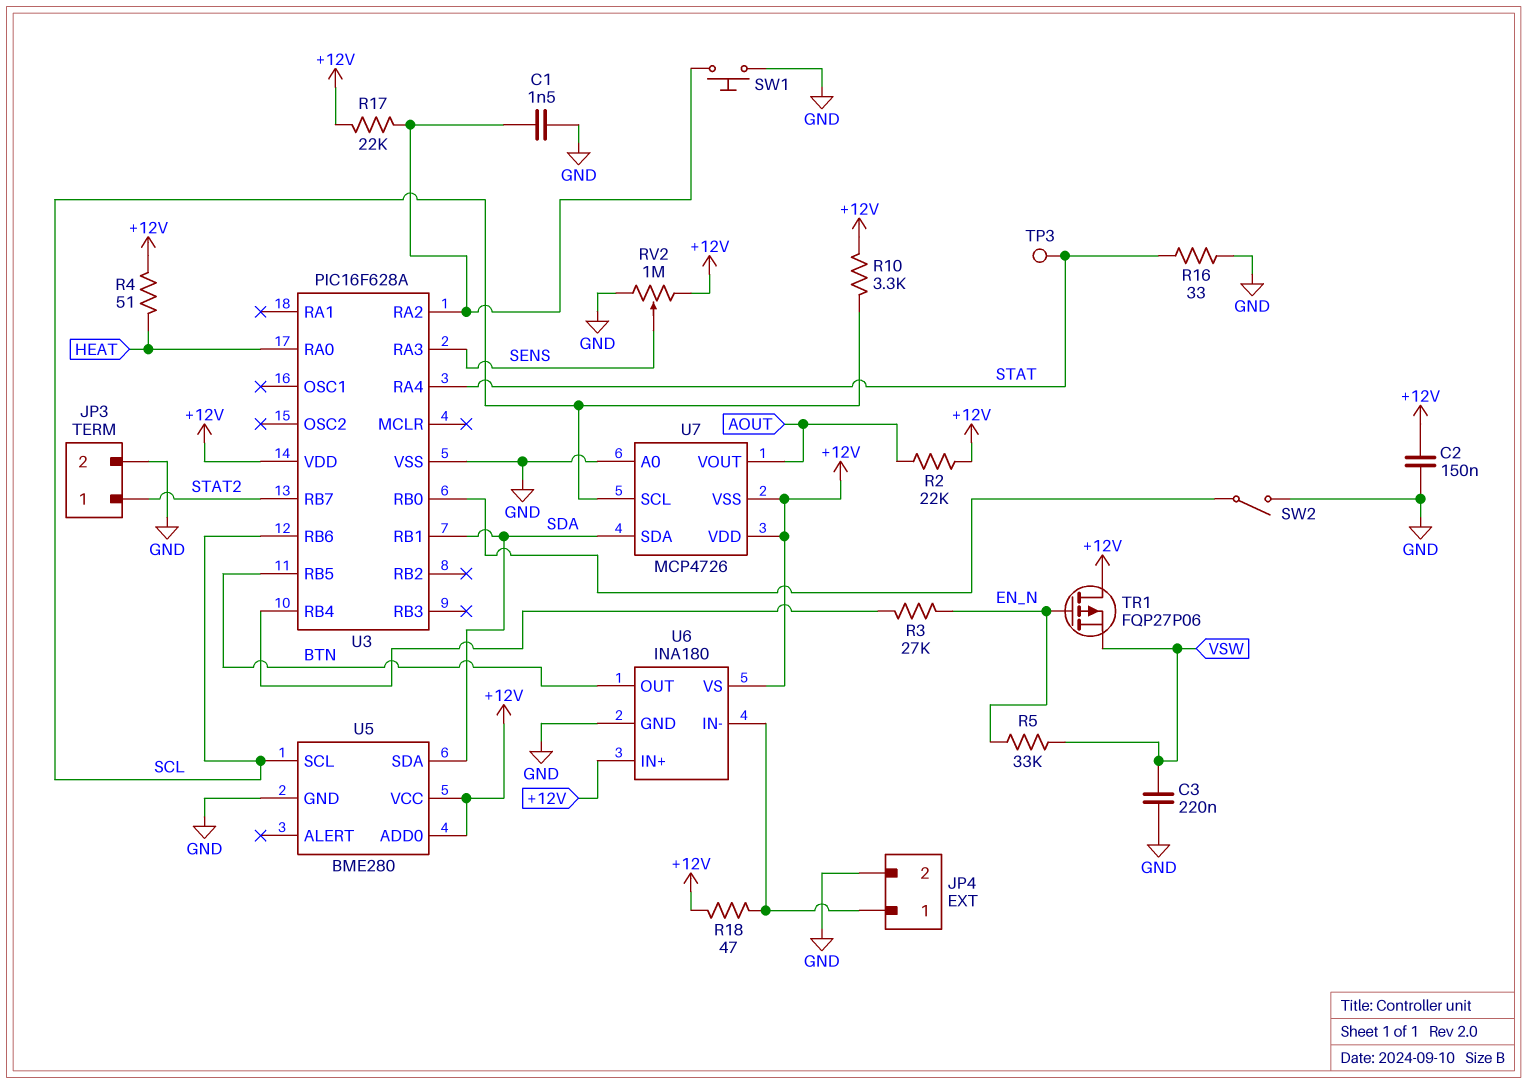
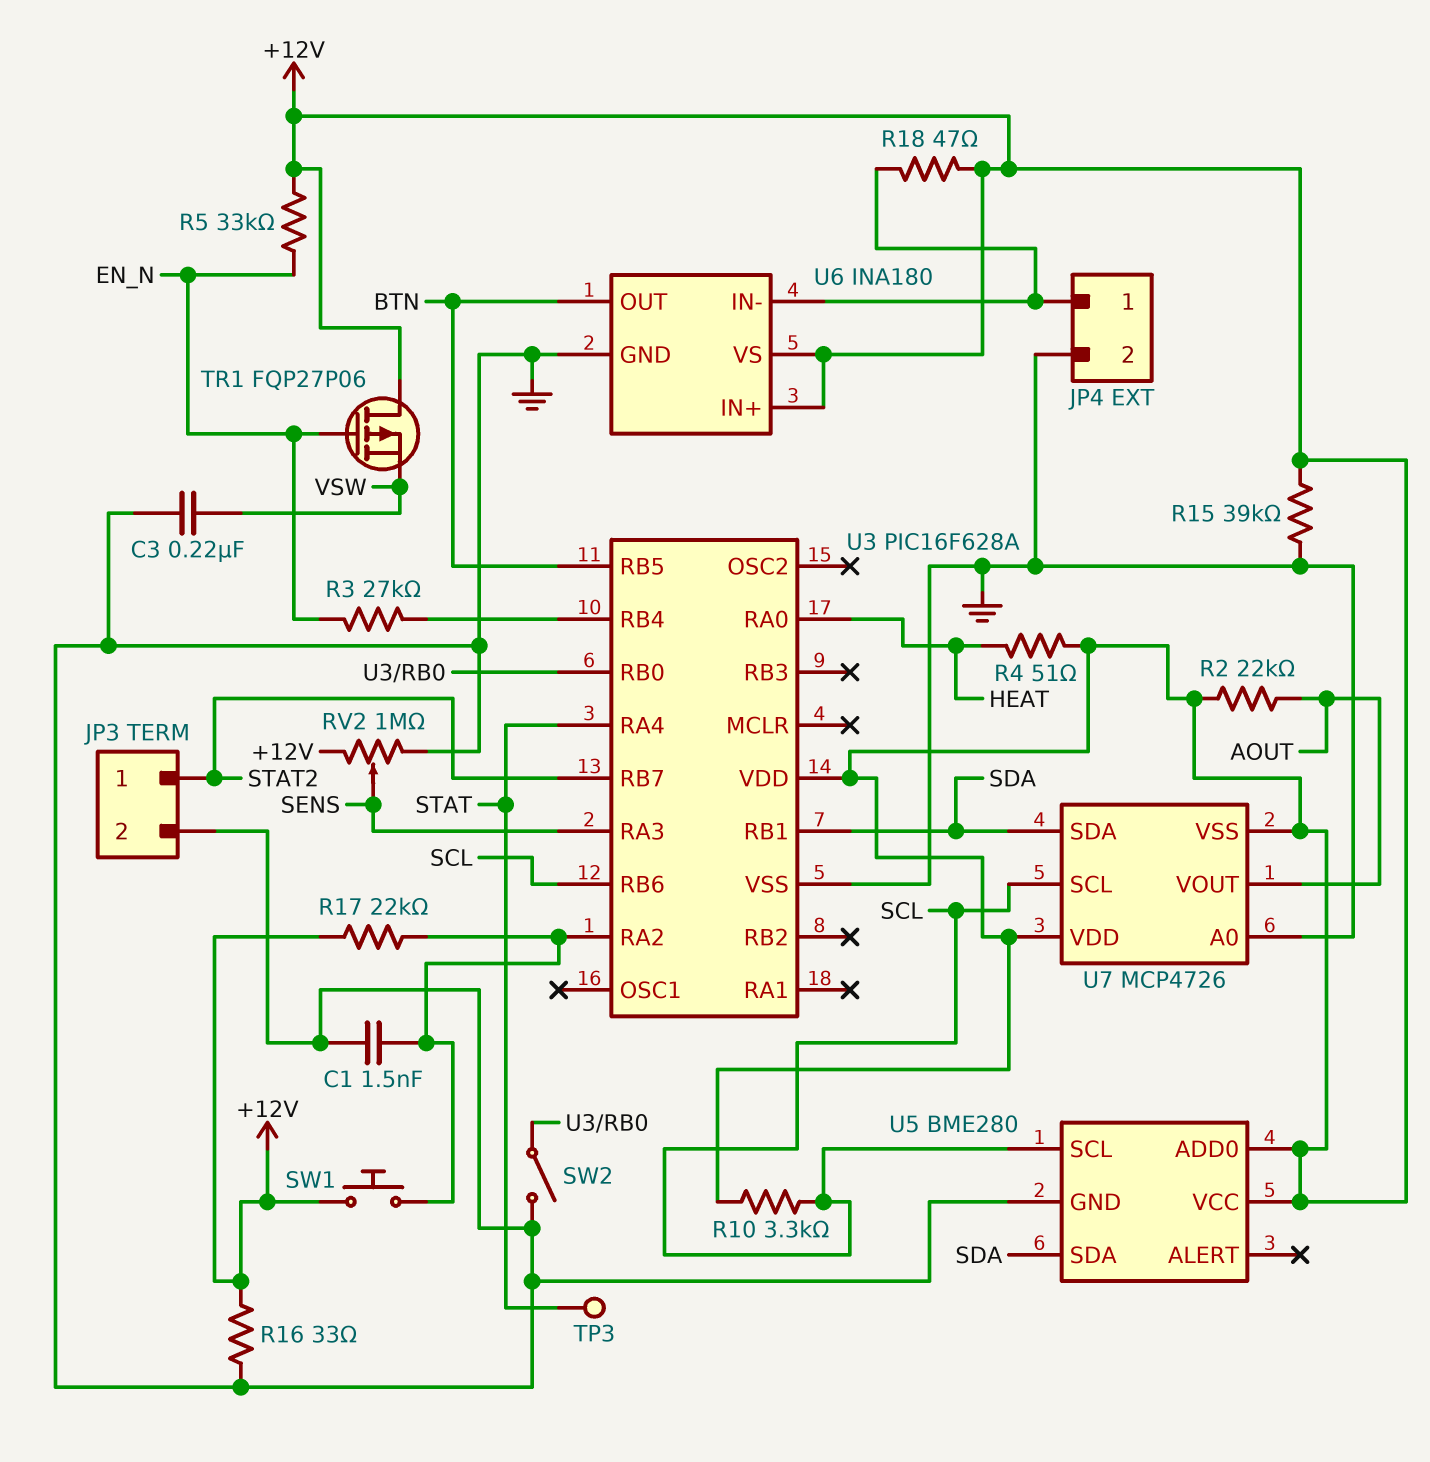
C2: 150nF (+12V, GND) -> none
R5: 33k (EN_N, VSW) -> 33k (+12V, EN_N)
R15: none -> 39k (+12V, GND)
R16: 33 (GND, STAT) -> 33 (+12V, GND)
SW1: button (GND, U3/RA2) -> button (+12V, U3/RA2)

